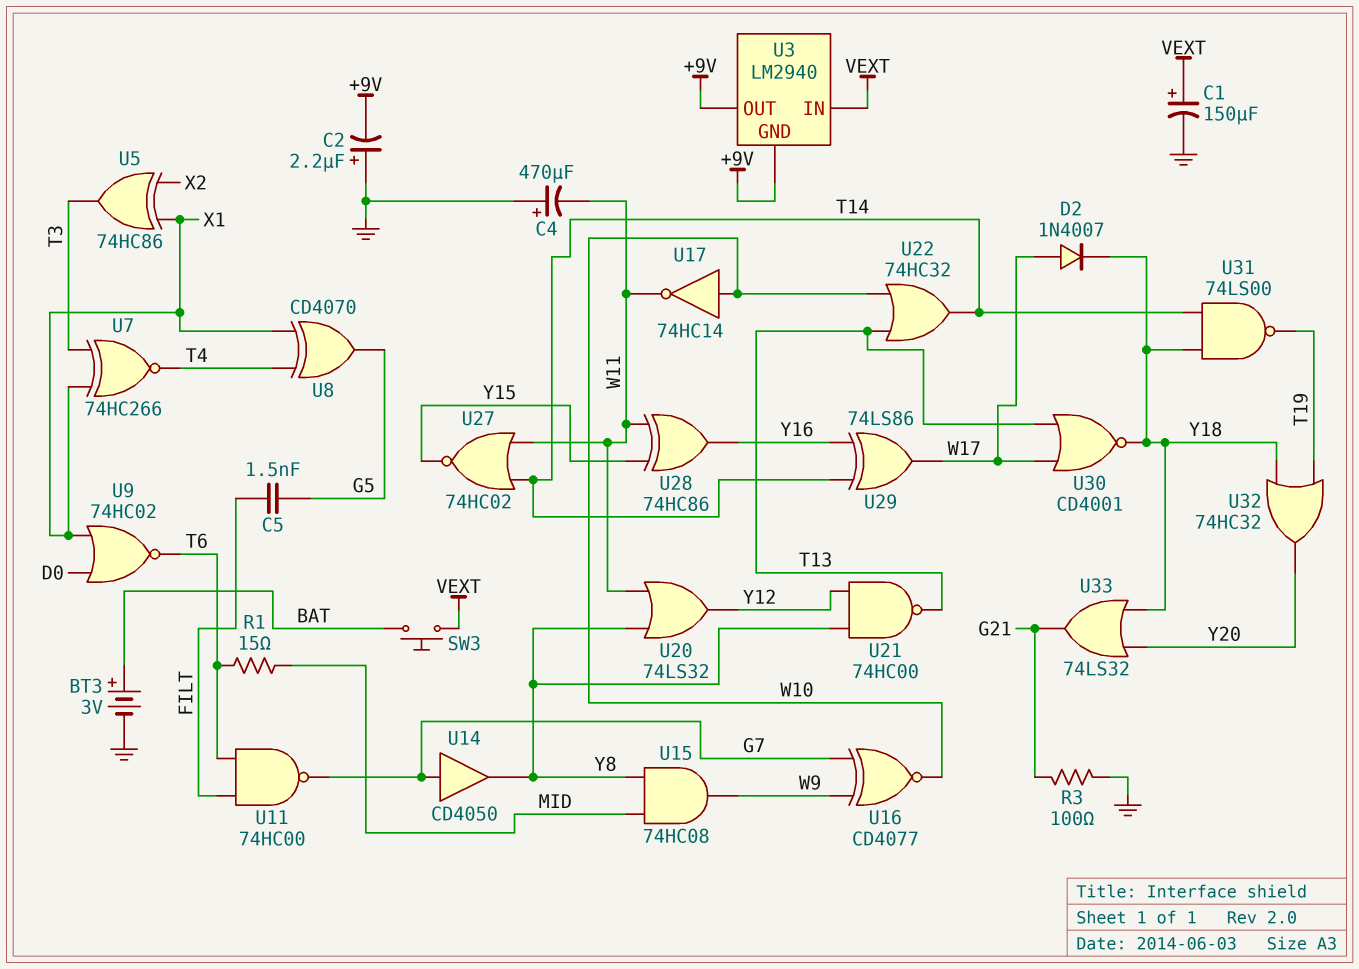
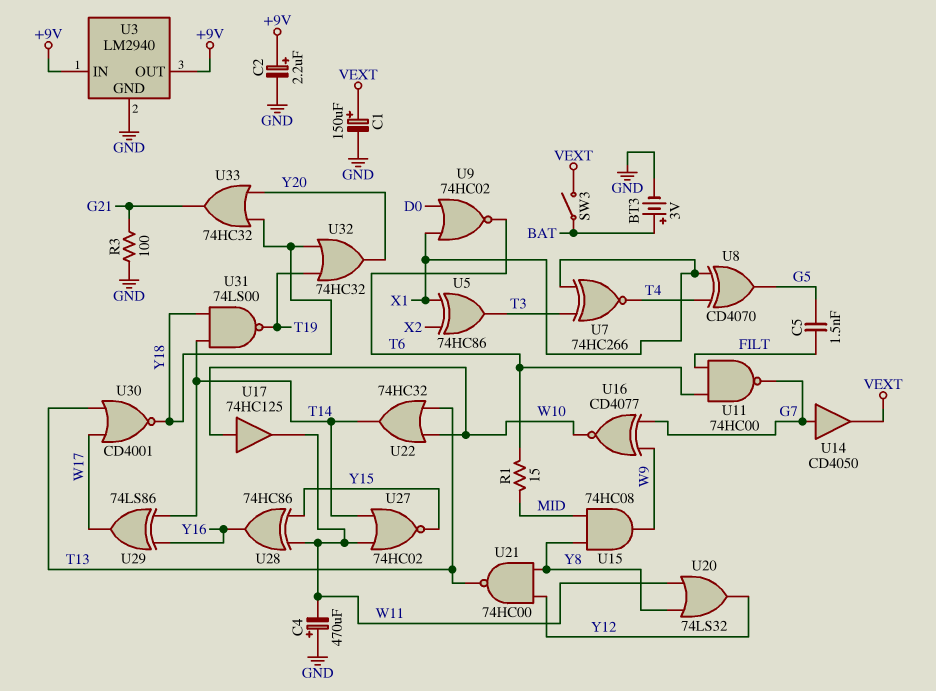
C2: 2.2uF (plus GND, minus +9V) -> 2.2uF (plus +9V, minus GND)
D2: diode 1N4007 (A W17, K Y18) -> none
SW3: button (BAT, VEXT) -> switch (BAT, VEXT)
U3 pin GND: +9V -> GND
U3 pin IN: VEXT -> +9V
U14: buffer CD4050 (in G7, out Y8) -> buffer CD4050 (in G7, out VEXT)
U17: NOT 74HC14 (in W10, out W11) -> buffer 74HC125 (in W10, out W11)
U33: OR 74LS32 (in Y18, in Y20, out G21) -> OR 74HC32 (in Y18, in Y20, out G21)

